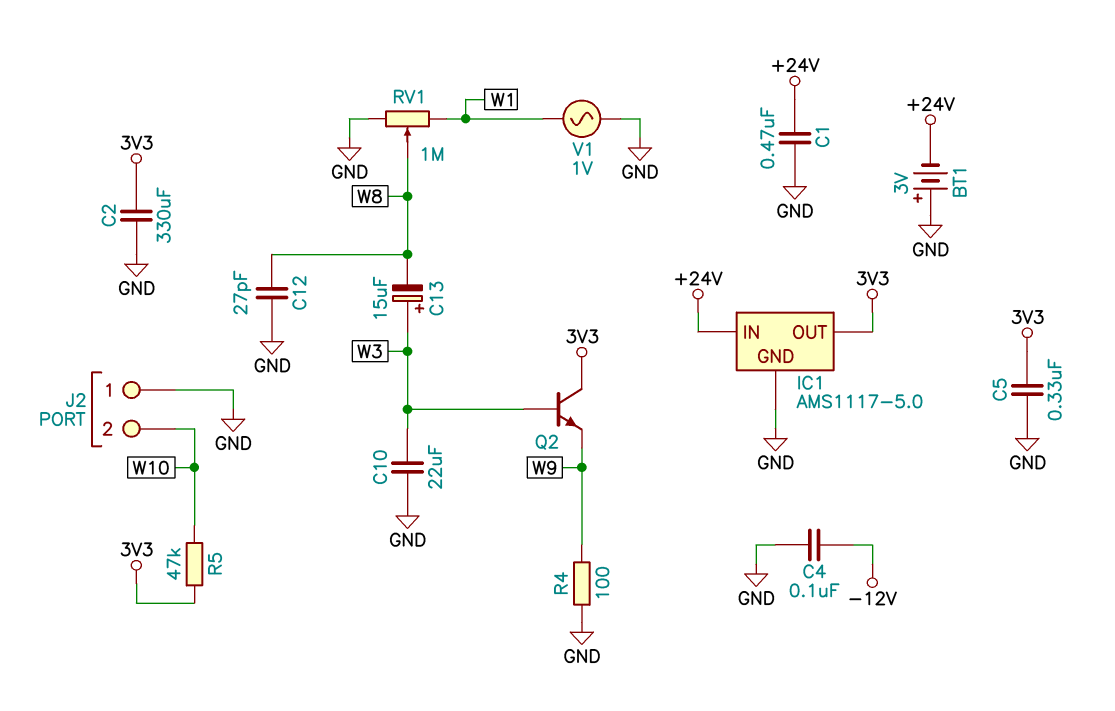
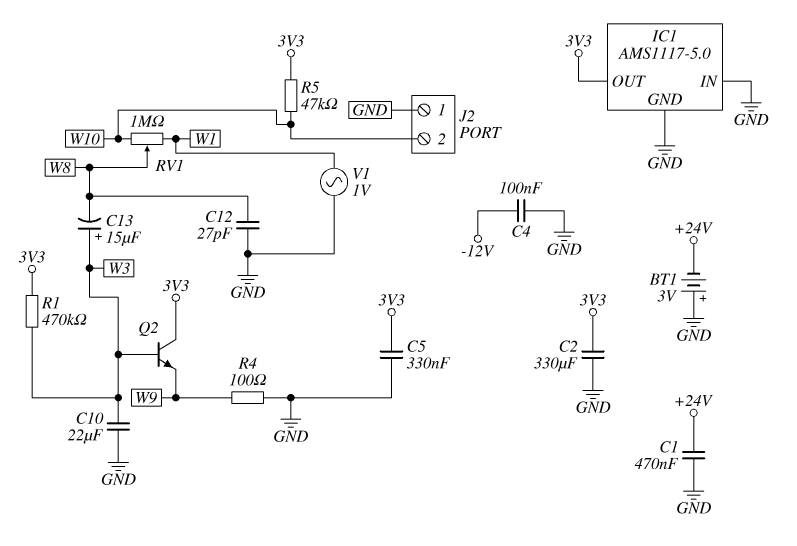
IC1 pin IN: +24V -> GND
R1: none -> 470k (3V3, W3)
RV1: 1M (GND, W1, wiper W8) -> 1M (W1, W10, wiper W8)

